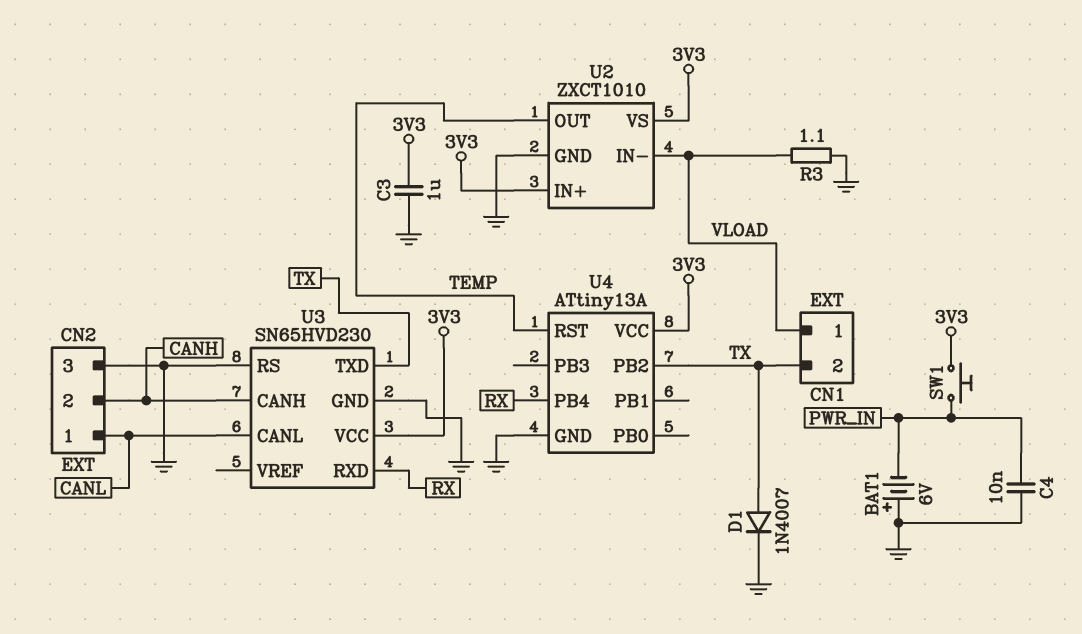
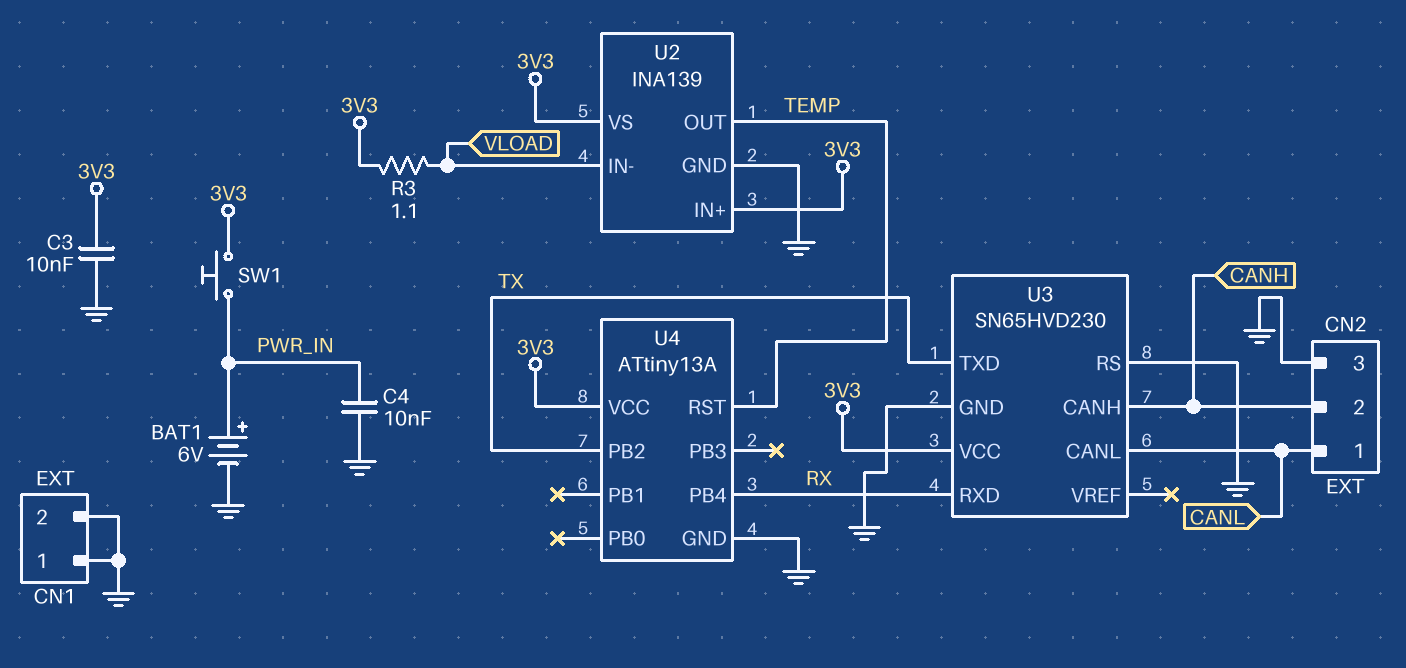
BAT1: 6V (plus GND, minus PWR_IN) -> 6V (plus PWR_IN, minus GND)
C3: 1uF (3V3, GND) -> 10nF (3V3, GND)
CN1 pin 1: VLOAD -> GND
CN1 pin 2: TX -> GND
D1: diode 1N4007 (A TX, K GND) -> none
R3: 1.1 (GND, VLOAD) -> 1.1 (3V3, VLOAD)
U2: ZXCT1010 -> INA139

